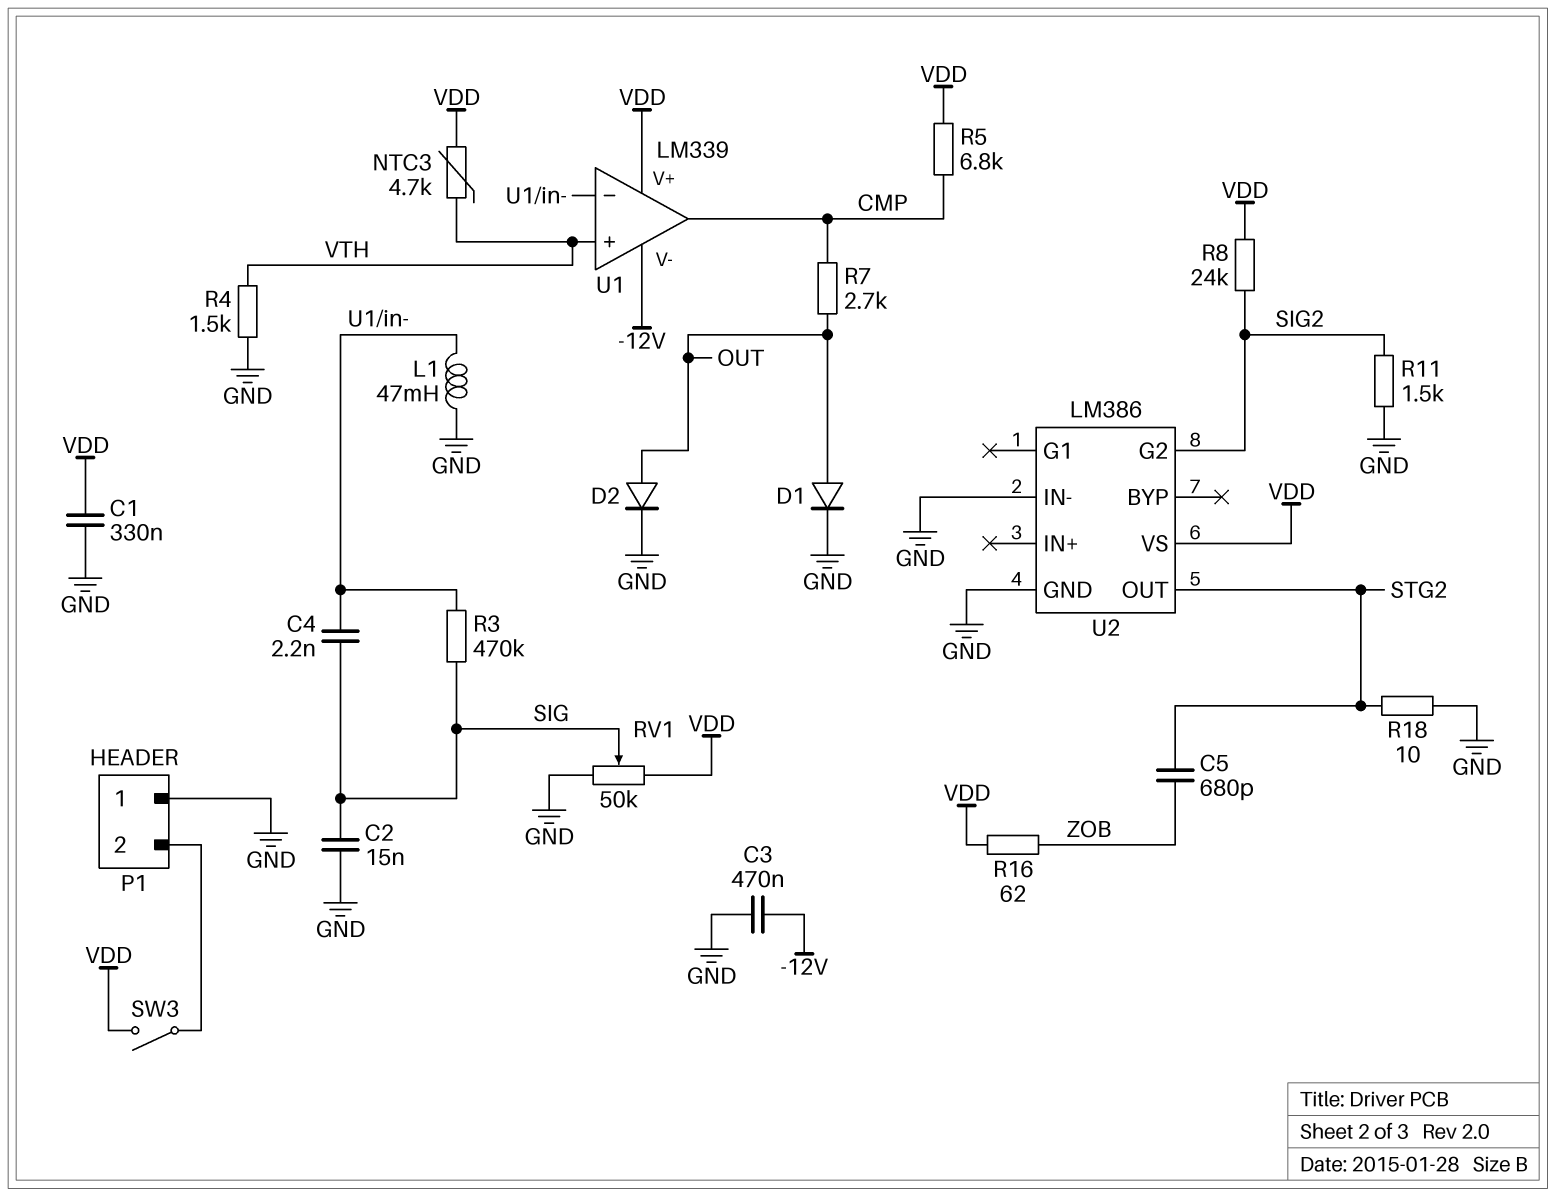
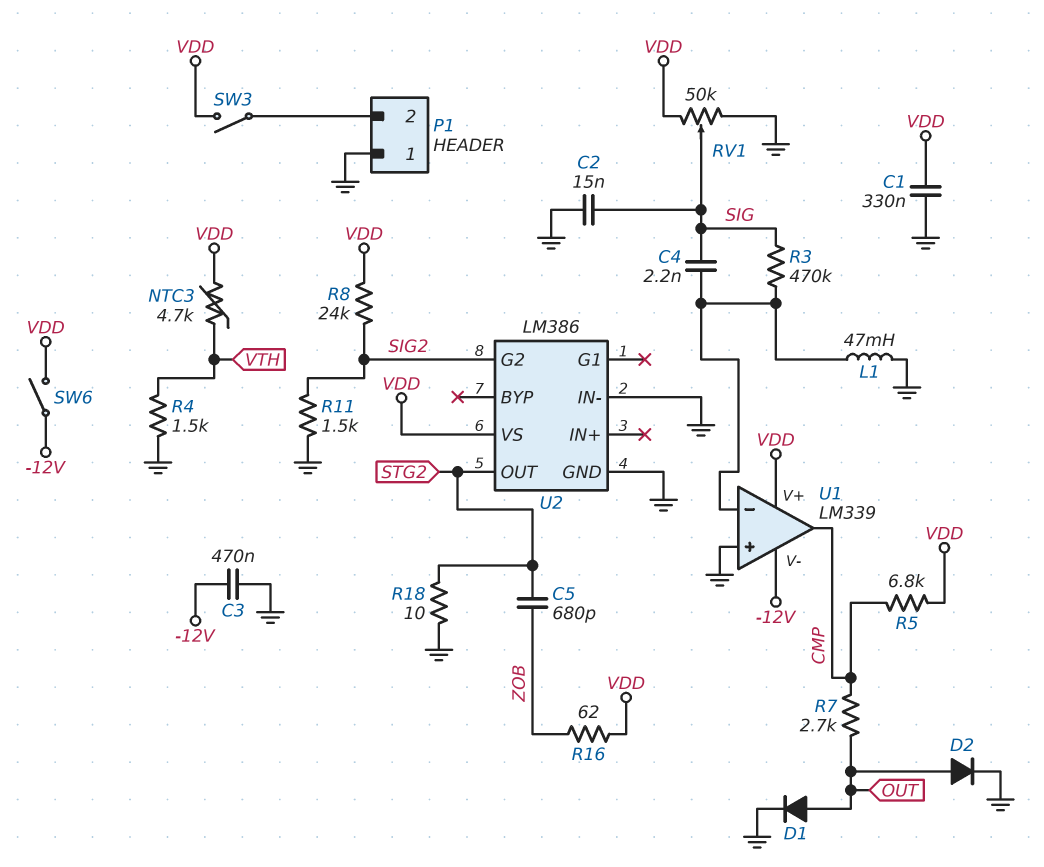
SW6: none -> switch (-12V, VDD)
U1 pin in+: VTH -> GND

